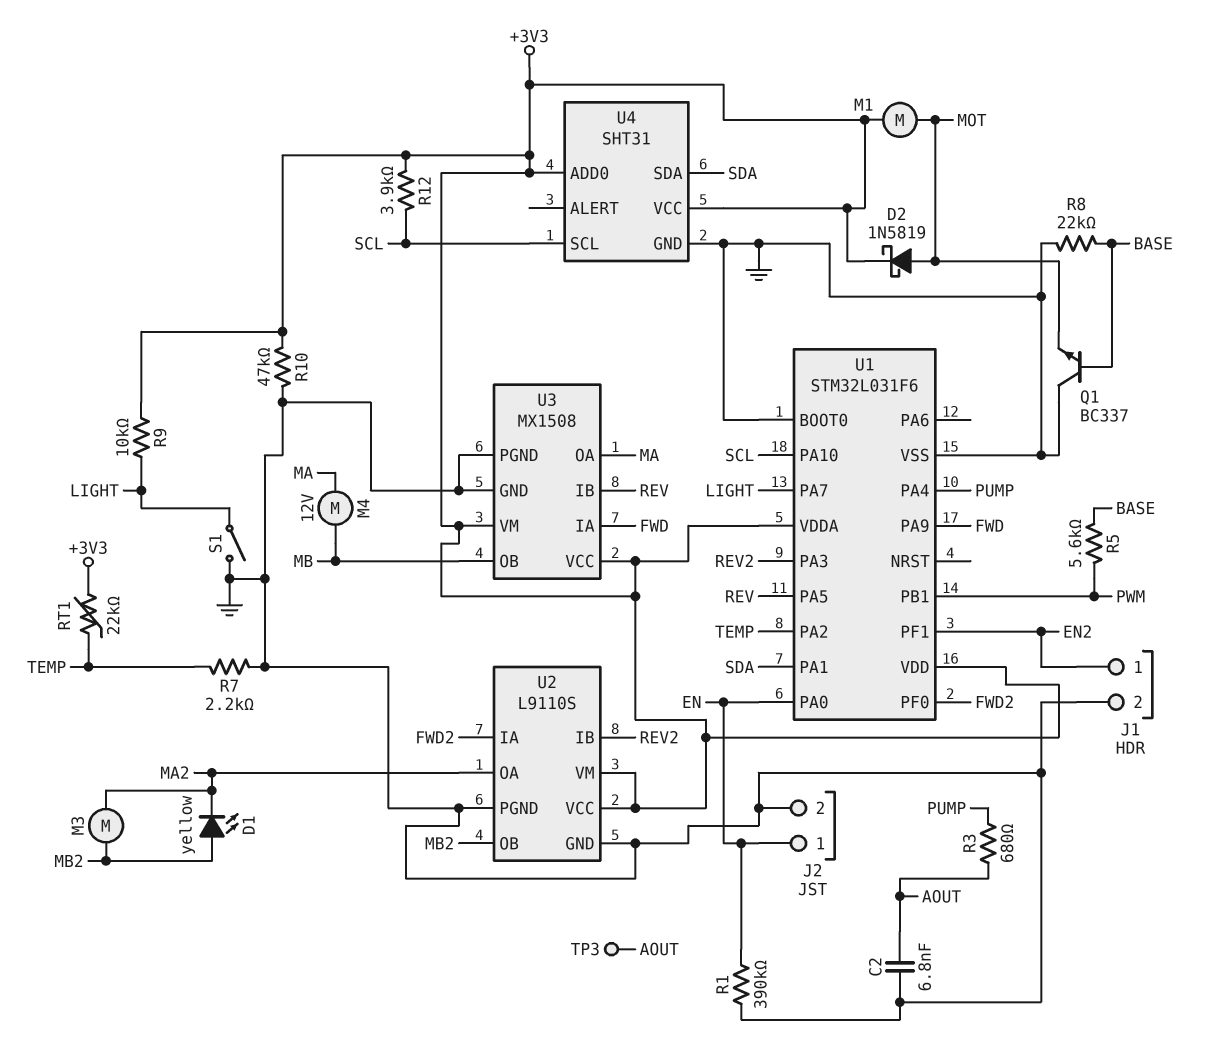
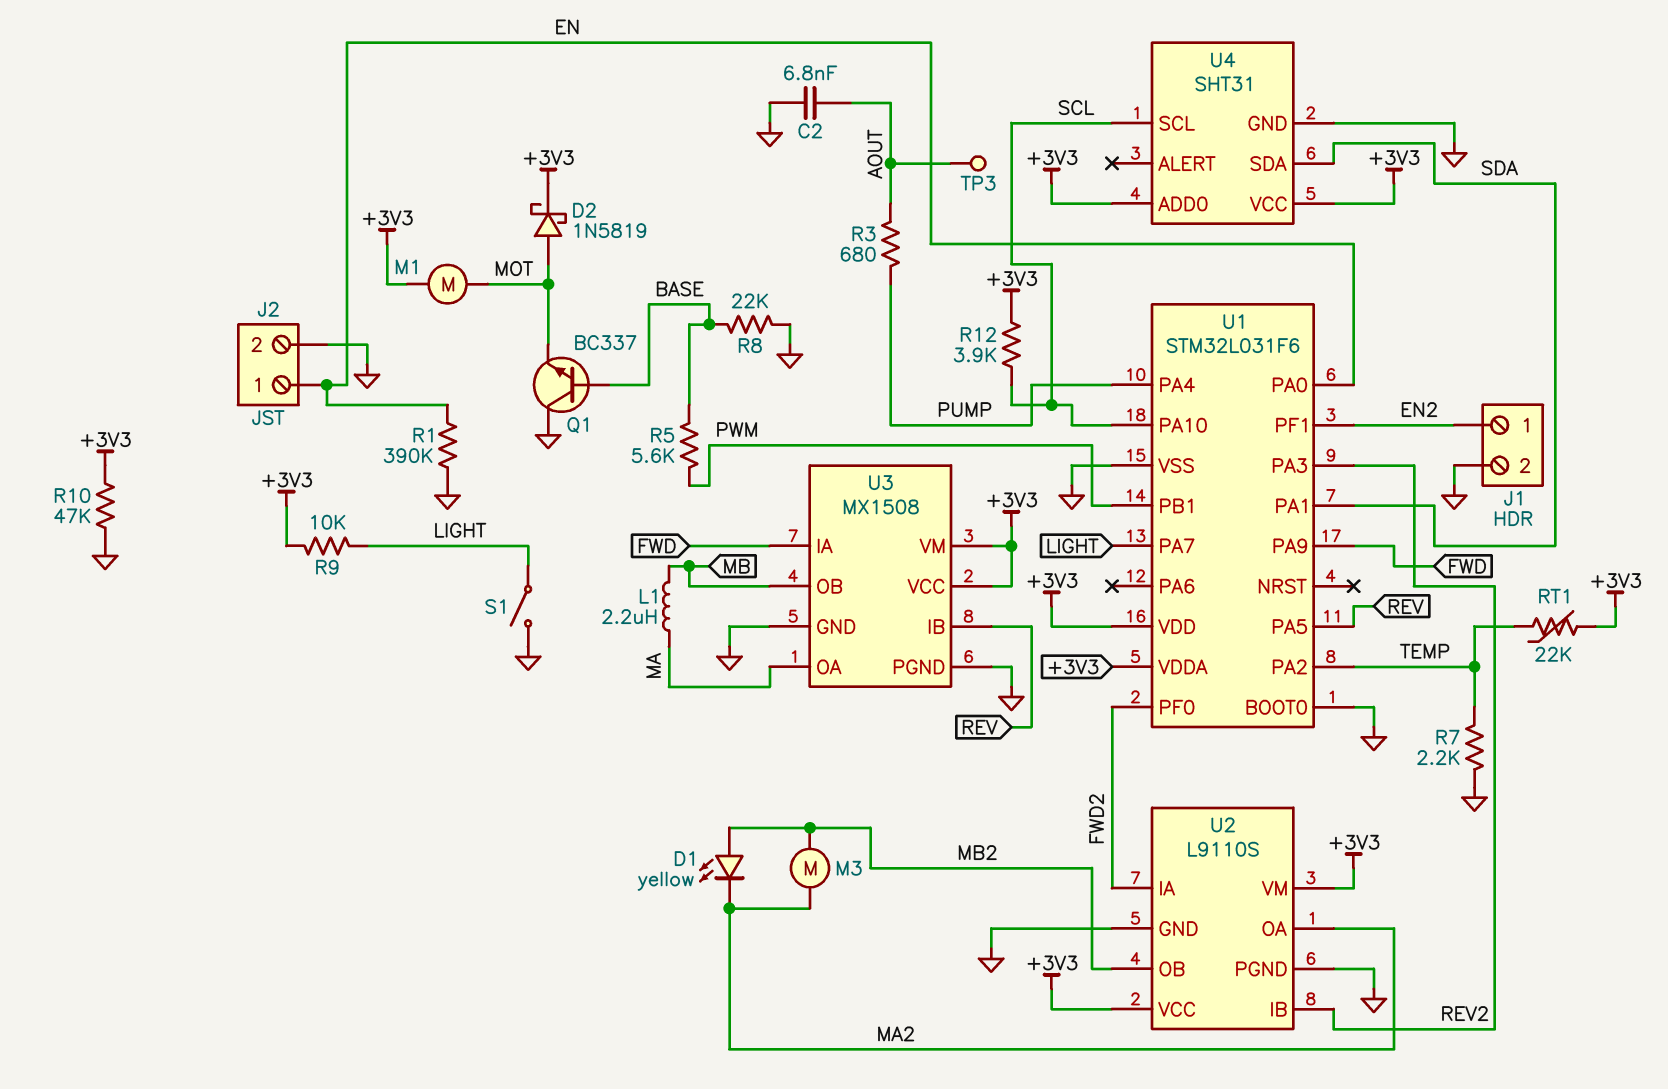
L1: none -> 2.2uH (MA, MB)
M4: motor 12V (MA, MB) -> none

